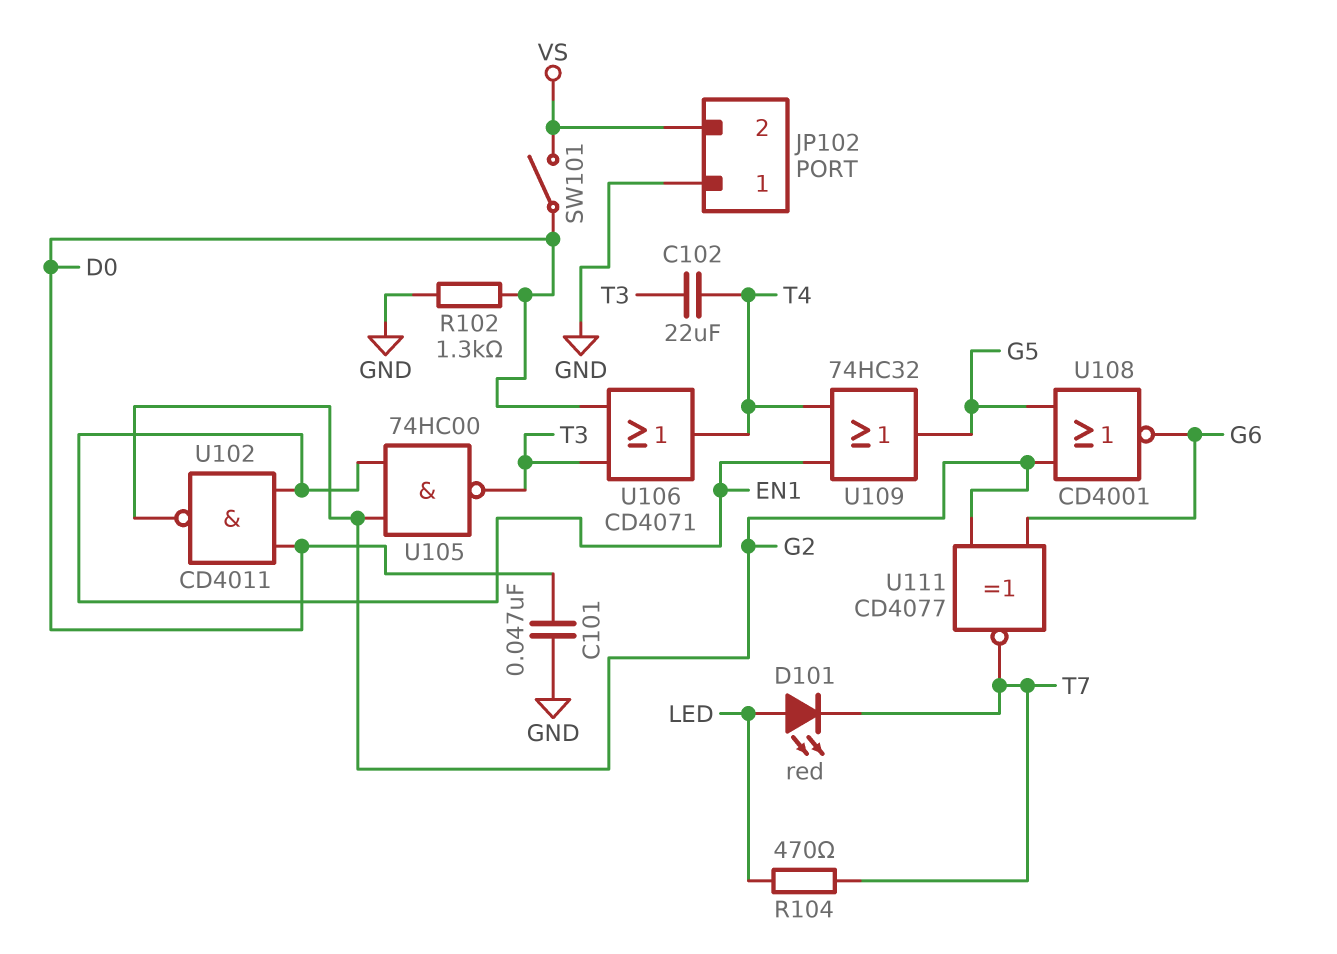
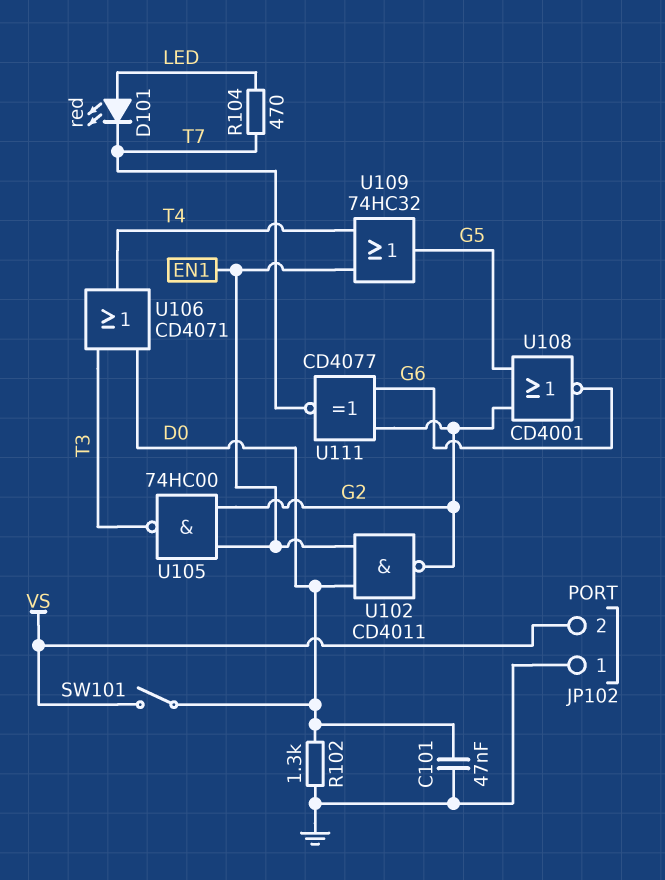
C102: 22uF (T3, T4) -> none

